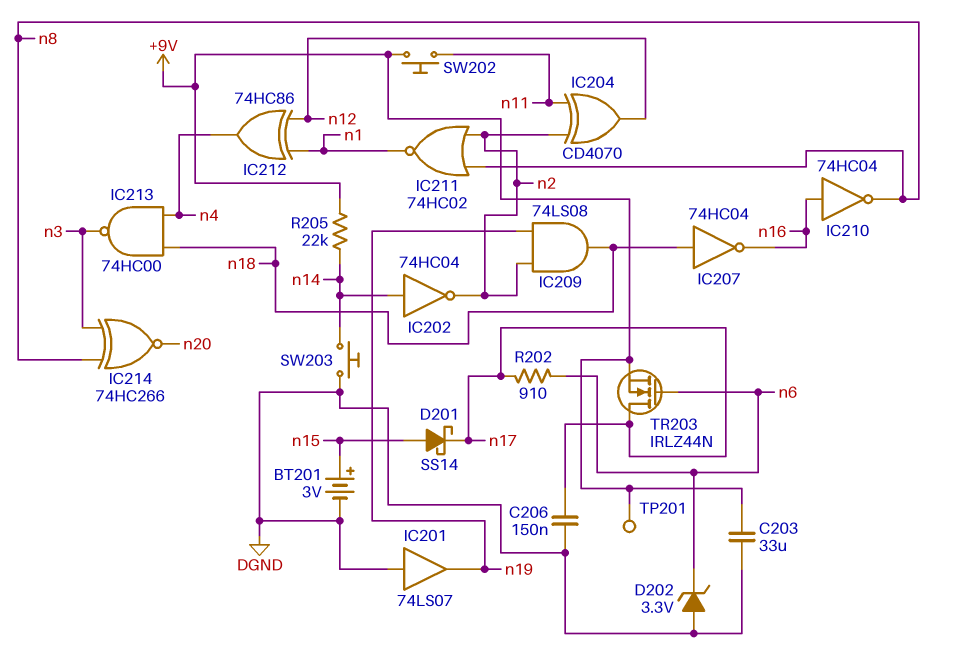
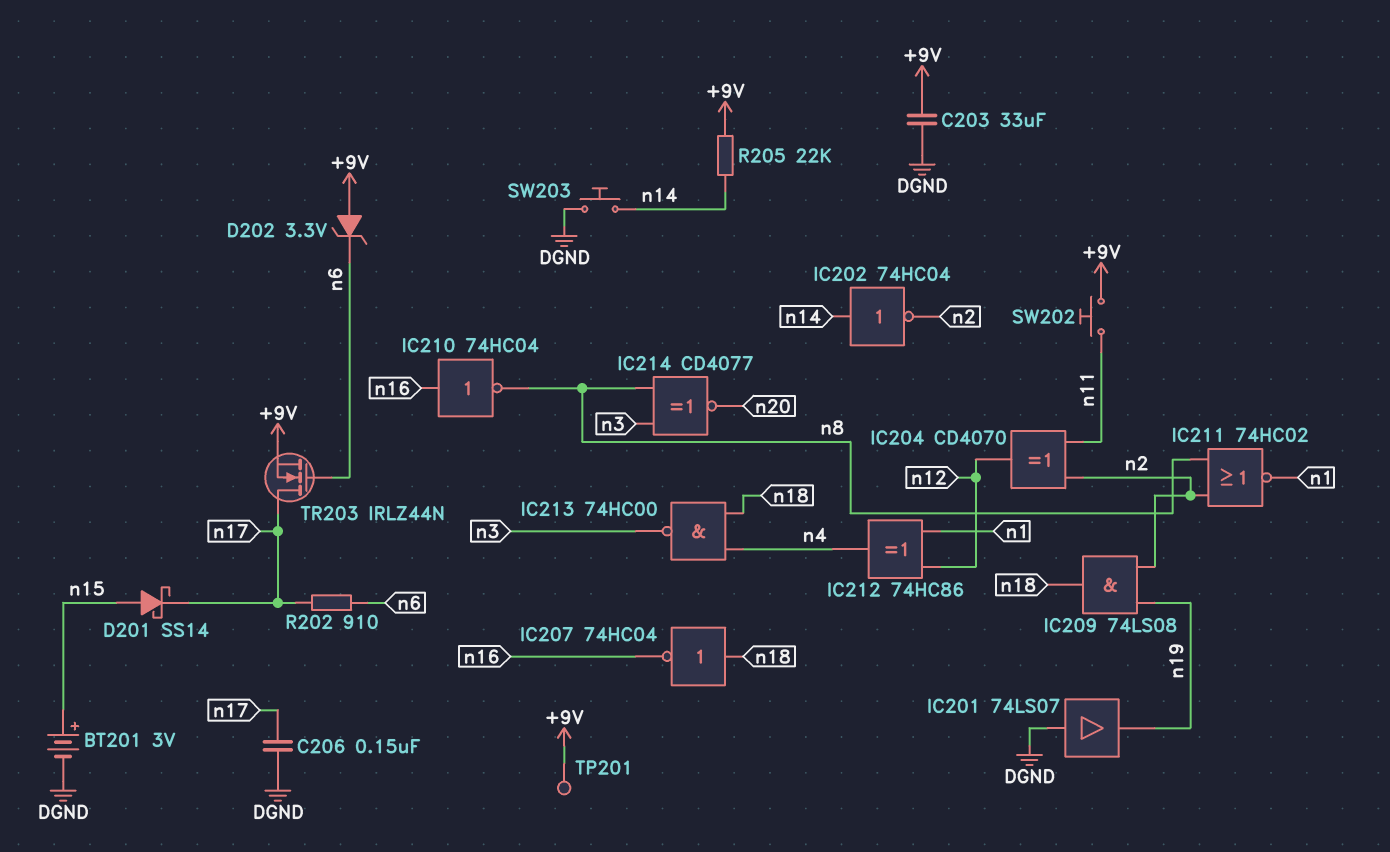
D202: zener 3.3V (A DGND, K n6) -> zener 3.3V (A +9V, K n6)
IC214: XNOR 74HC266 (in n3, in n8, out n20) -> XNOR CD4077 (in n3, in n8, out n20)

